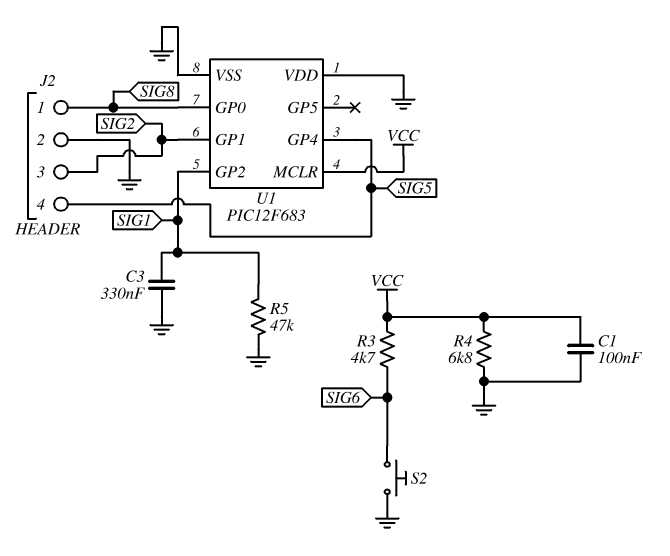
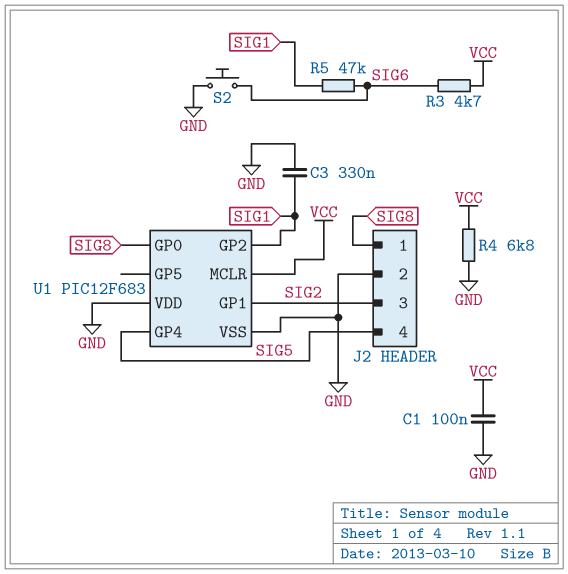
R5: 47k (GND, SIG1) -> 47k (SIG1, SIG6)

